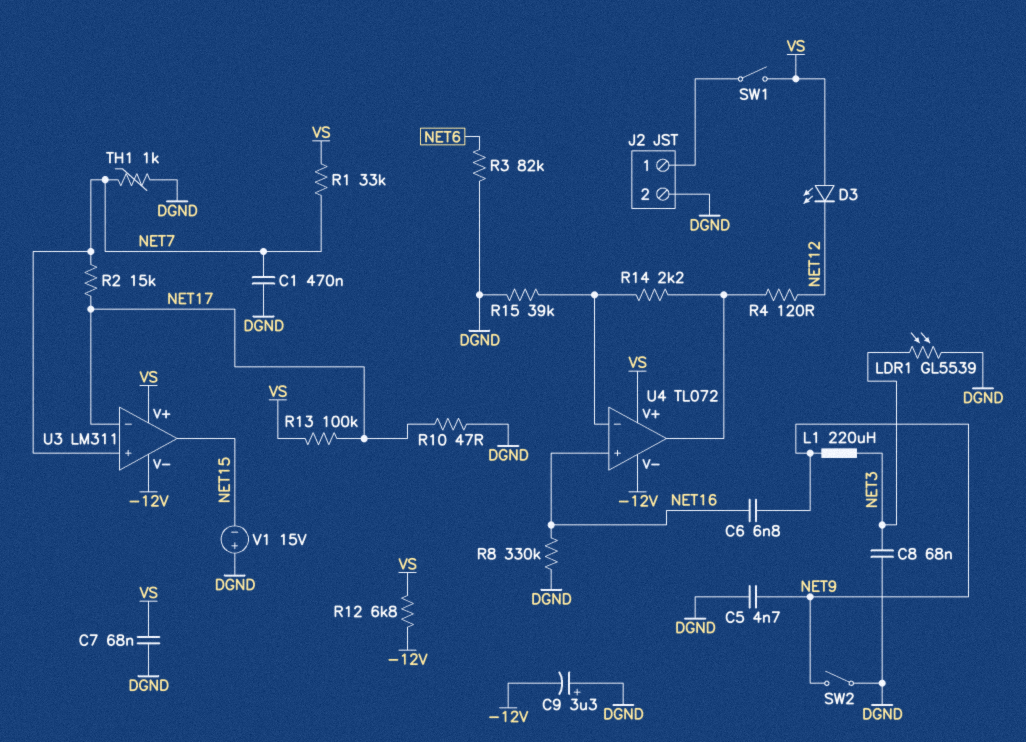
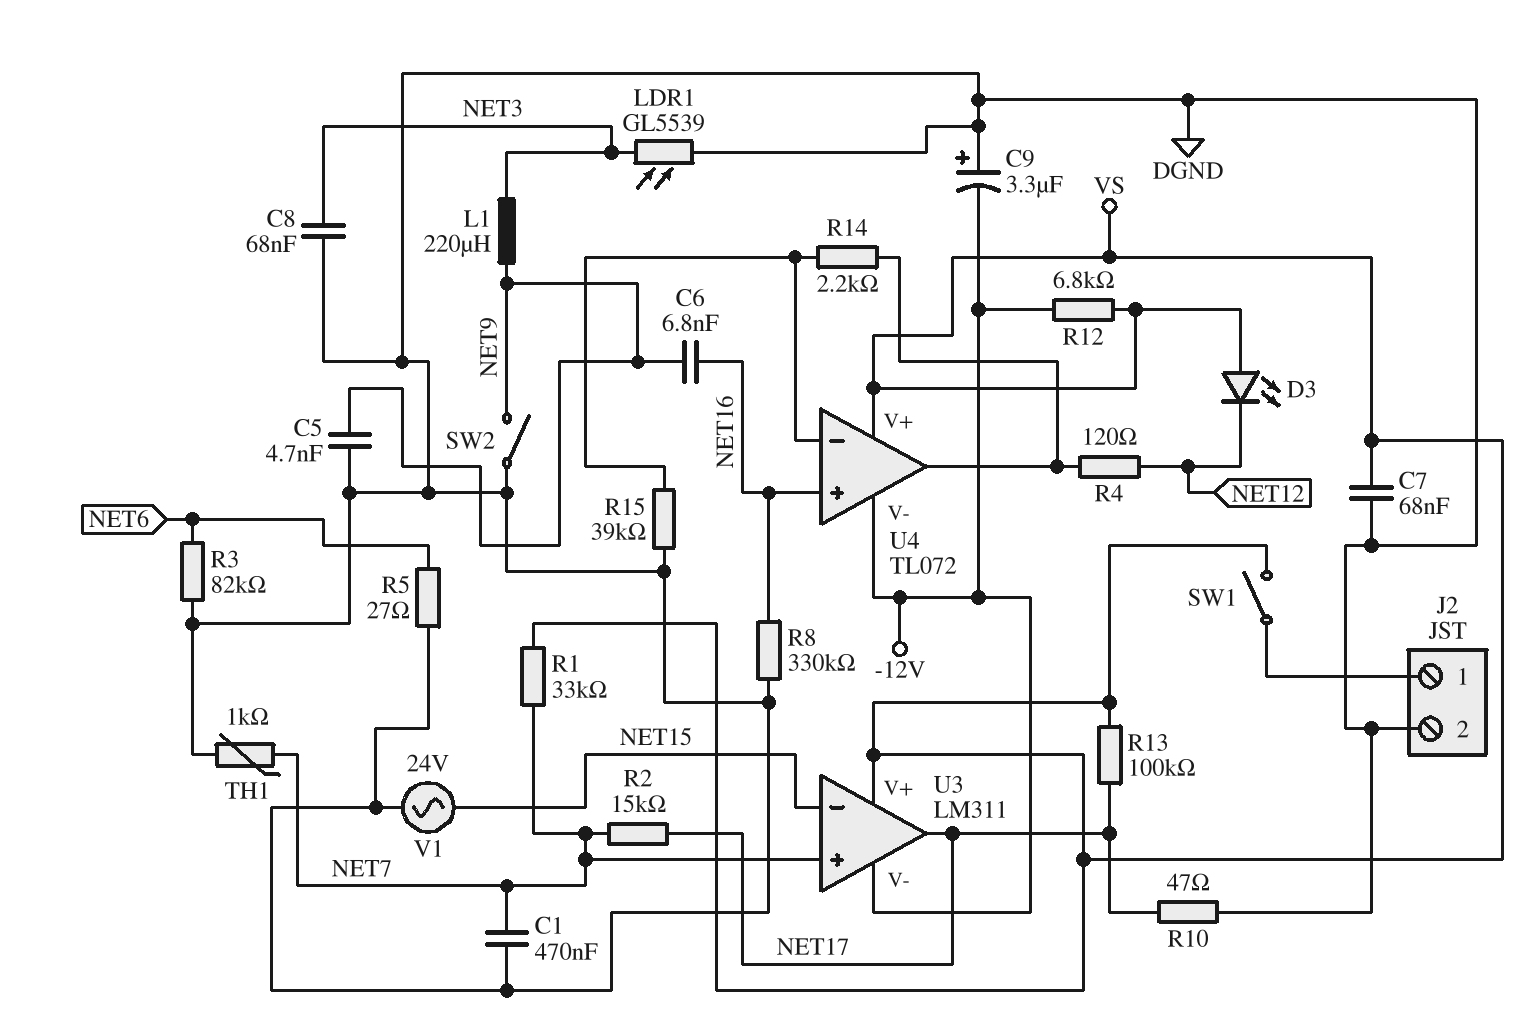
R5: none -> 27 (DGND, NET6)
U3 pin in-: NET17 -> NET15
U3 pin out: NET15 -> NET17
V1: 15V (plus DGND, minus NET15) -> AC 24V (DGND, NET15)

